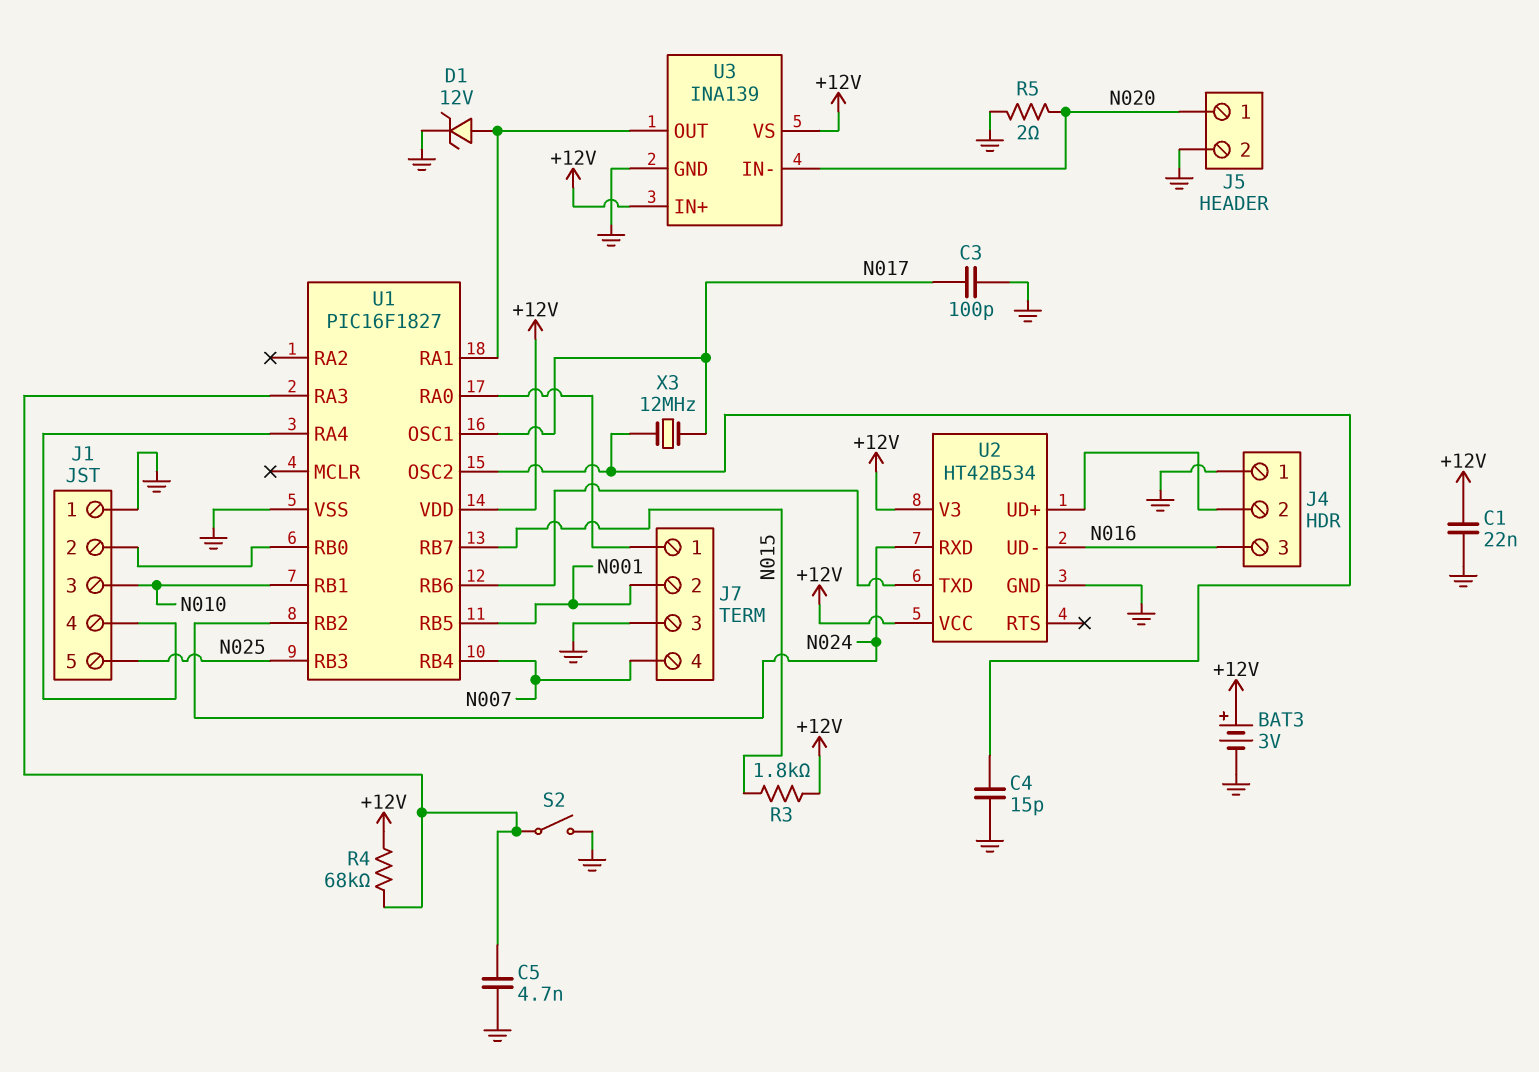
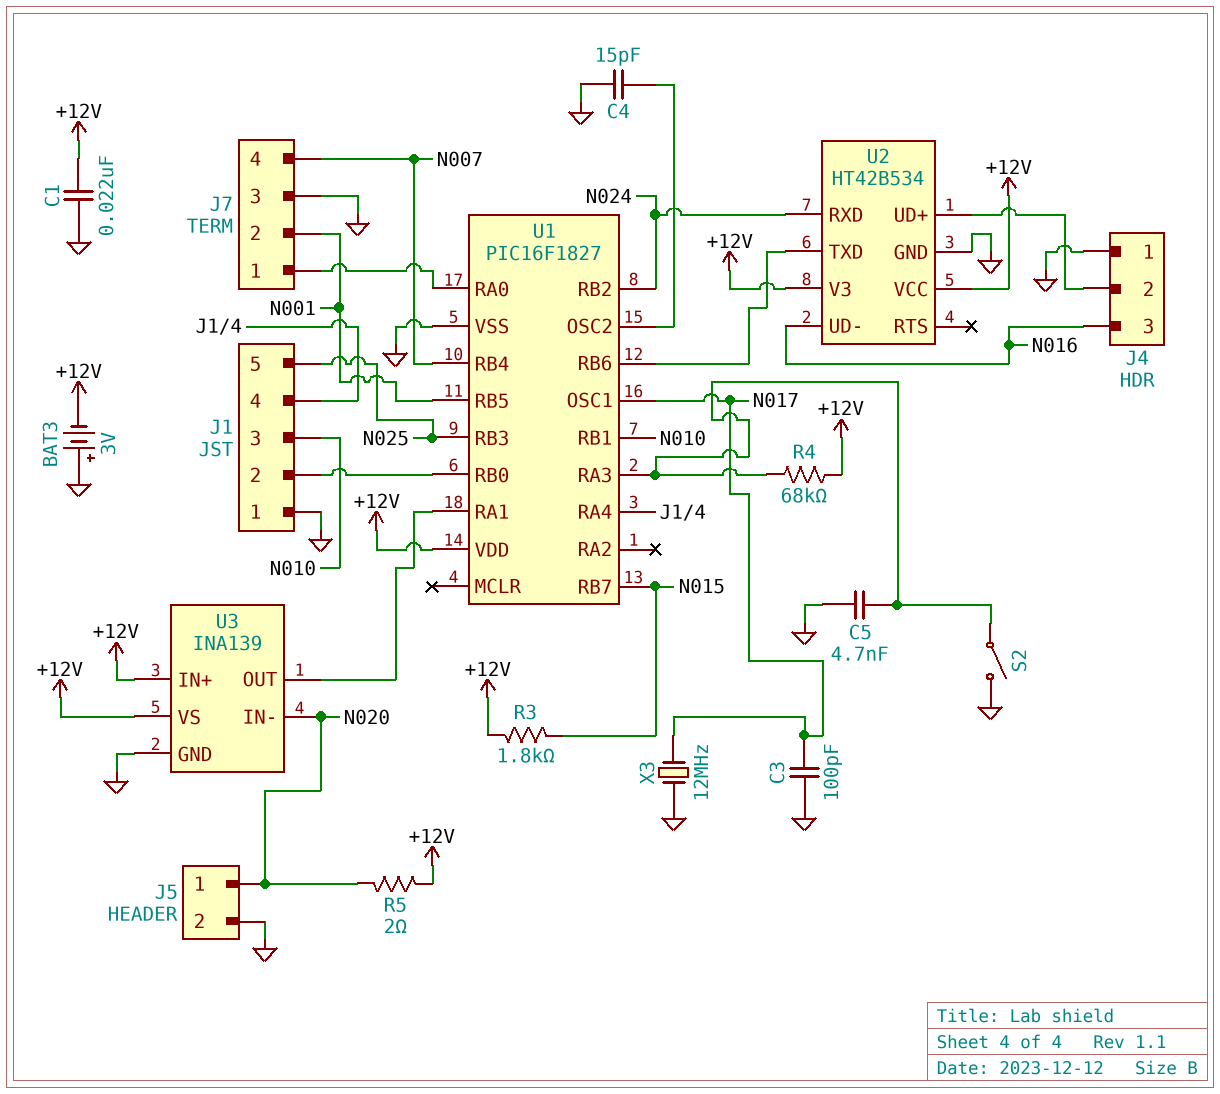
BAT3: 3V (plus +12V, minus GND) -> 3V (plus GND, minus +12V)
D1: zener 12V (A U1/RA1, K GND) -> none
R5: 2 (GND, N020) -> 2 (+12V, N020)
X3: 12MHz (N017, U1/OSC2) -> 12MHz (GND, N017)

